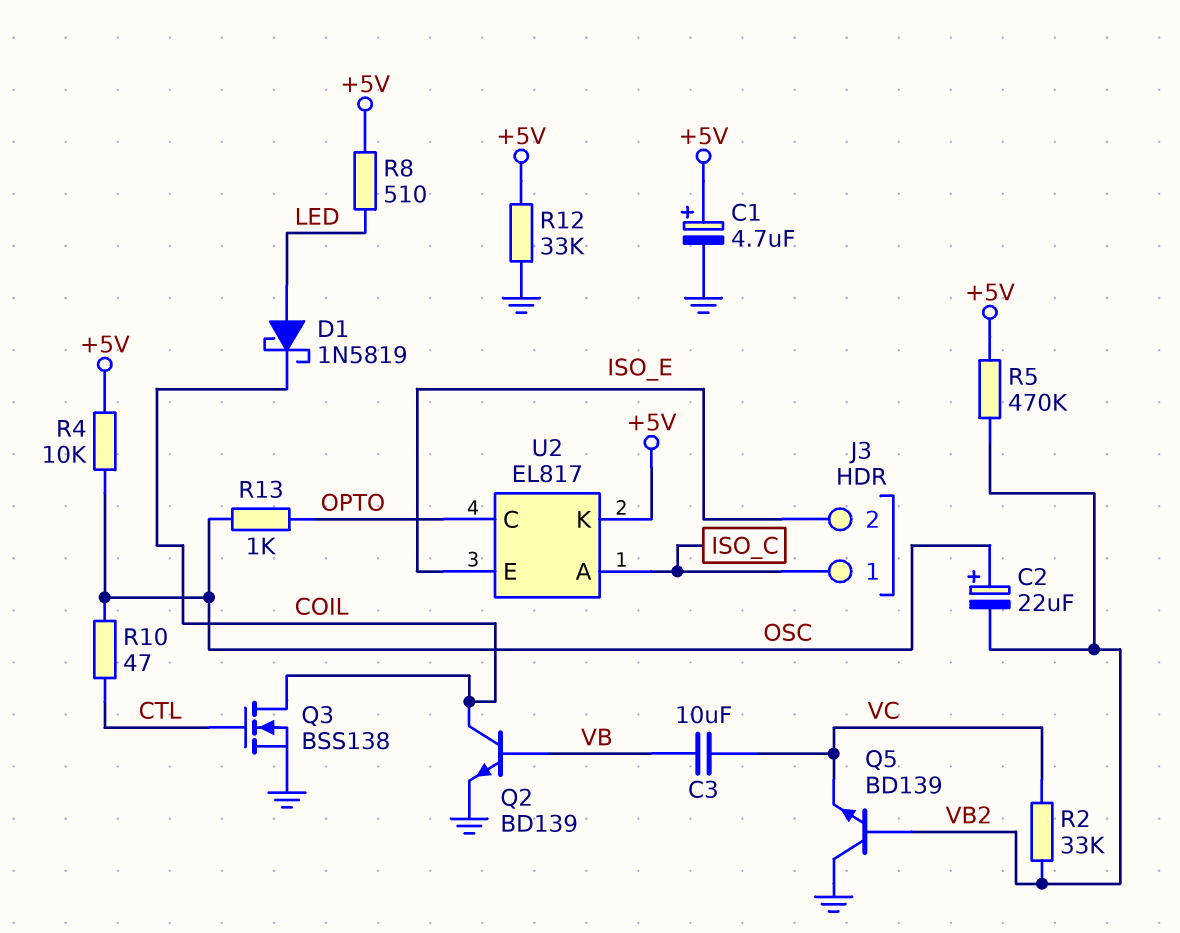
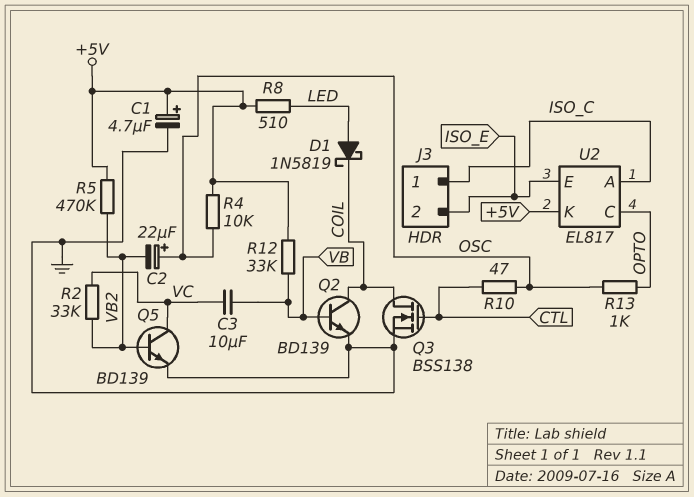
Q5: NPN BD139 (B VB2, C GND, E VC) -> NPN BD139 (B VB2, C VC, E GND)
R12: 33k (+5V, GND) -> 33k (+5V, VB)

